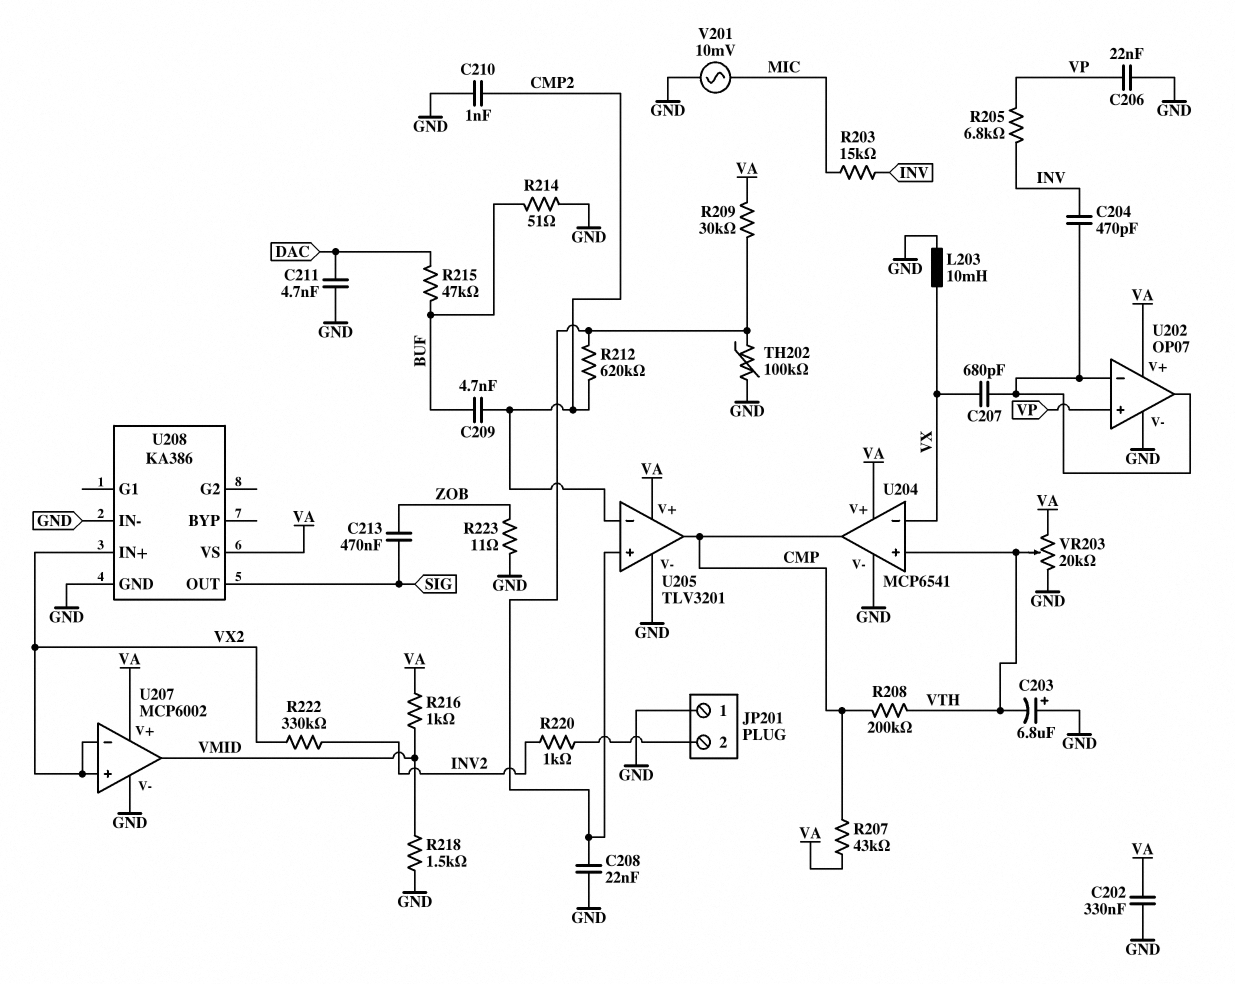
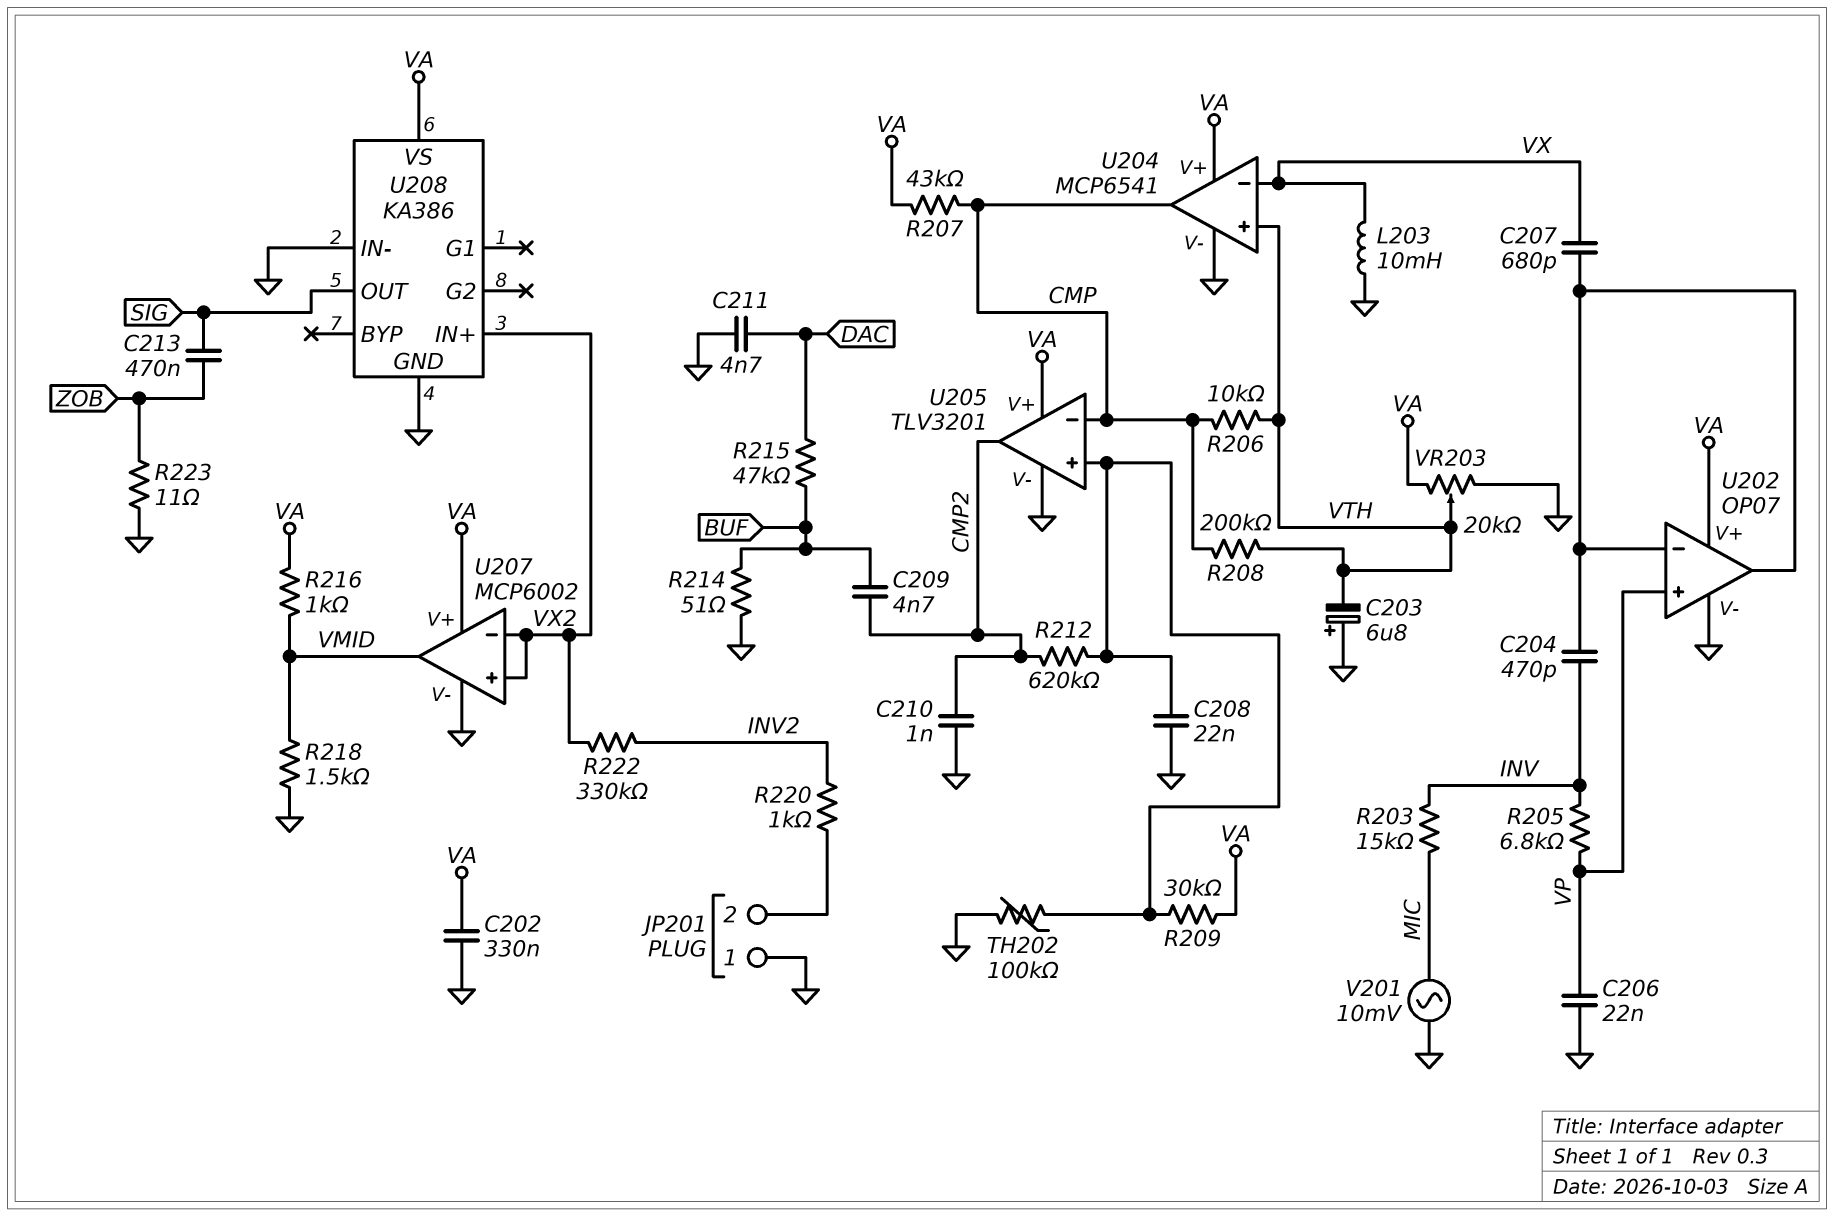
R206: none -> 10k (CMP, VTH)
U205 pin in-: CMP2 -> CMP
U205 pin out: CMP -> CMP2

